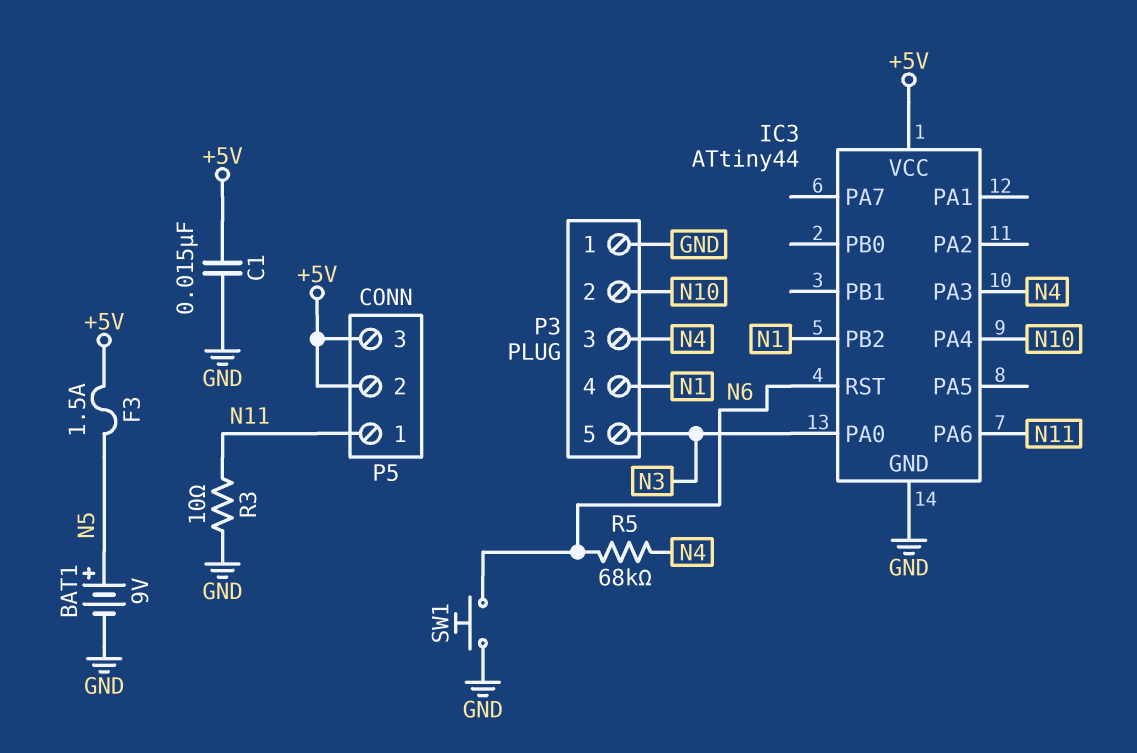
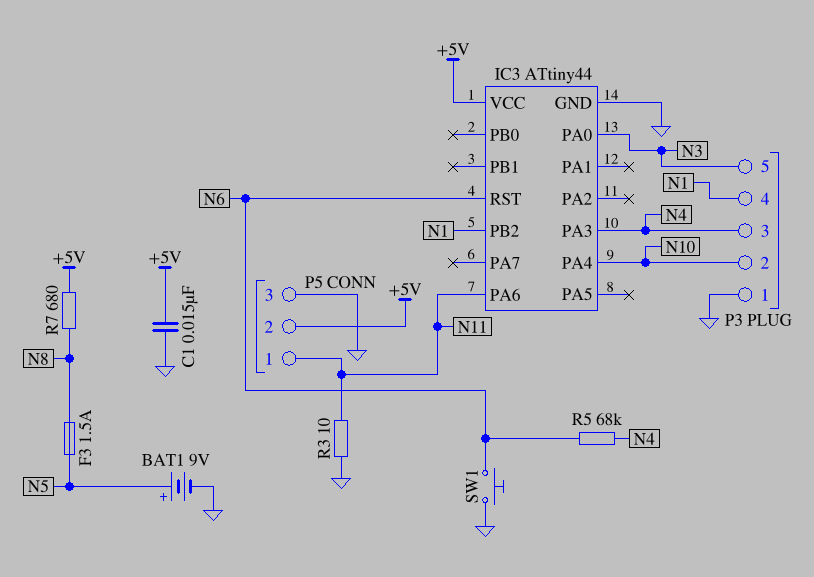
F3: 1.5A (+5V, N5) -> 1.5A (N5, N8)
P5 pin 3: +5V -> GND
R7: none -> 680 (+5V, N8)

